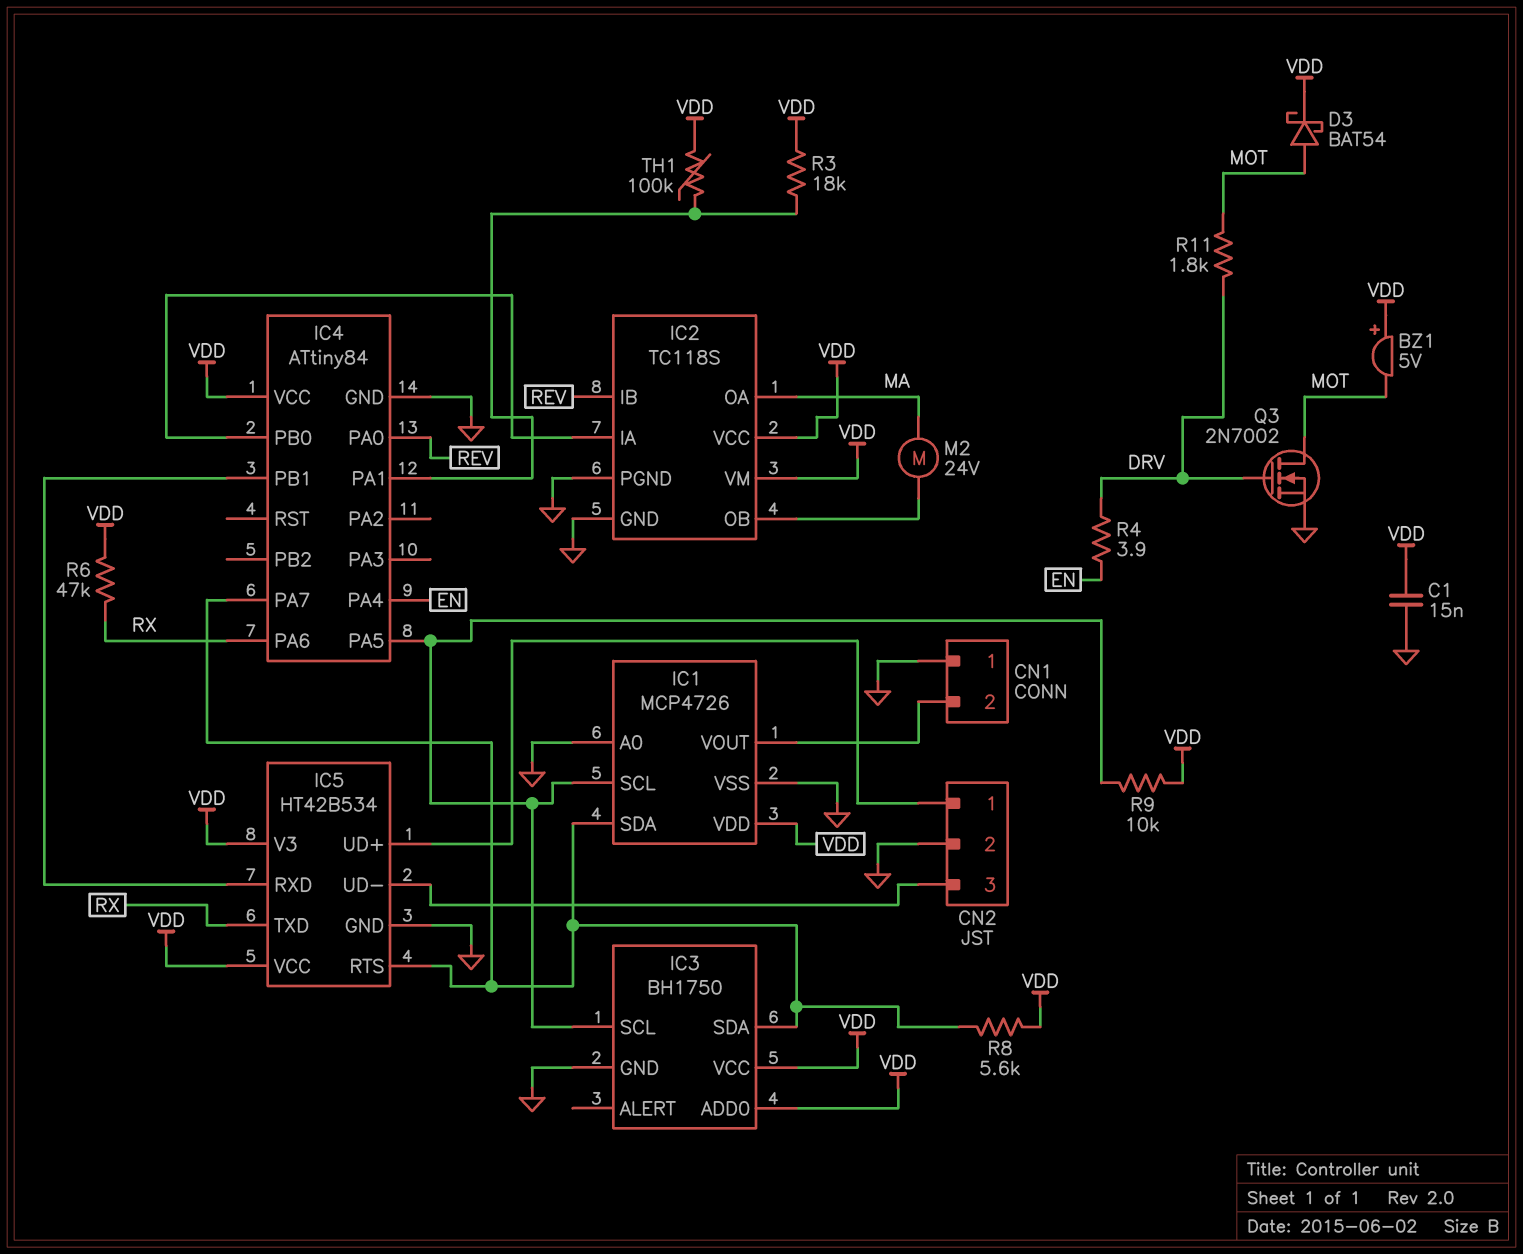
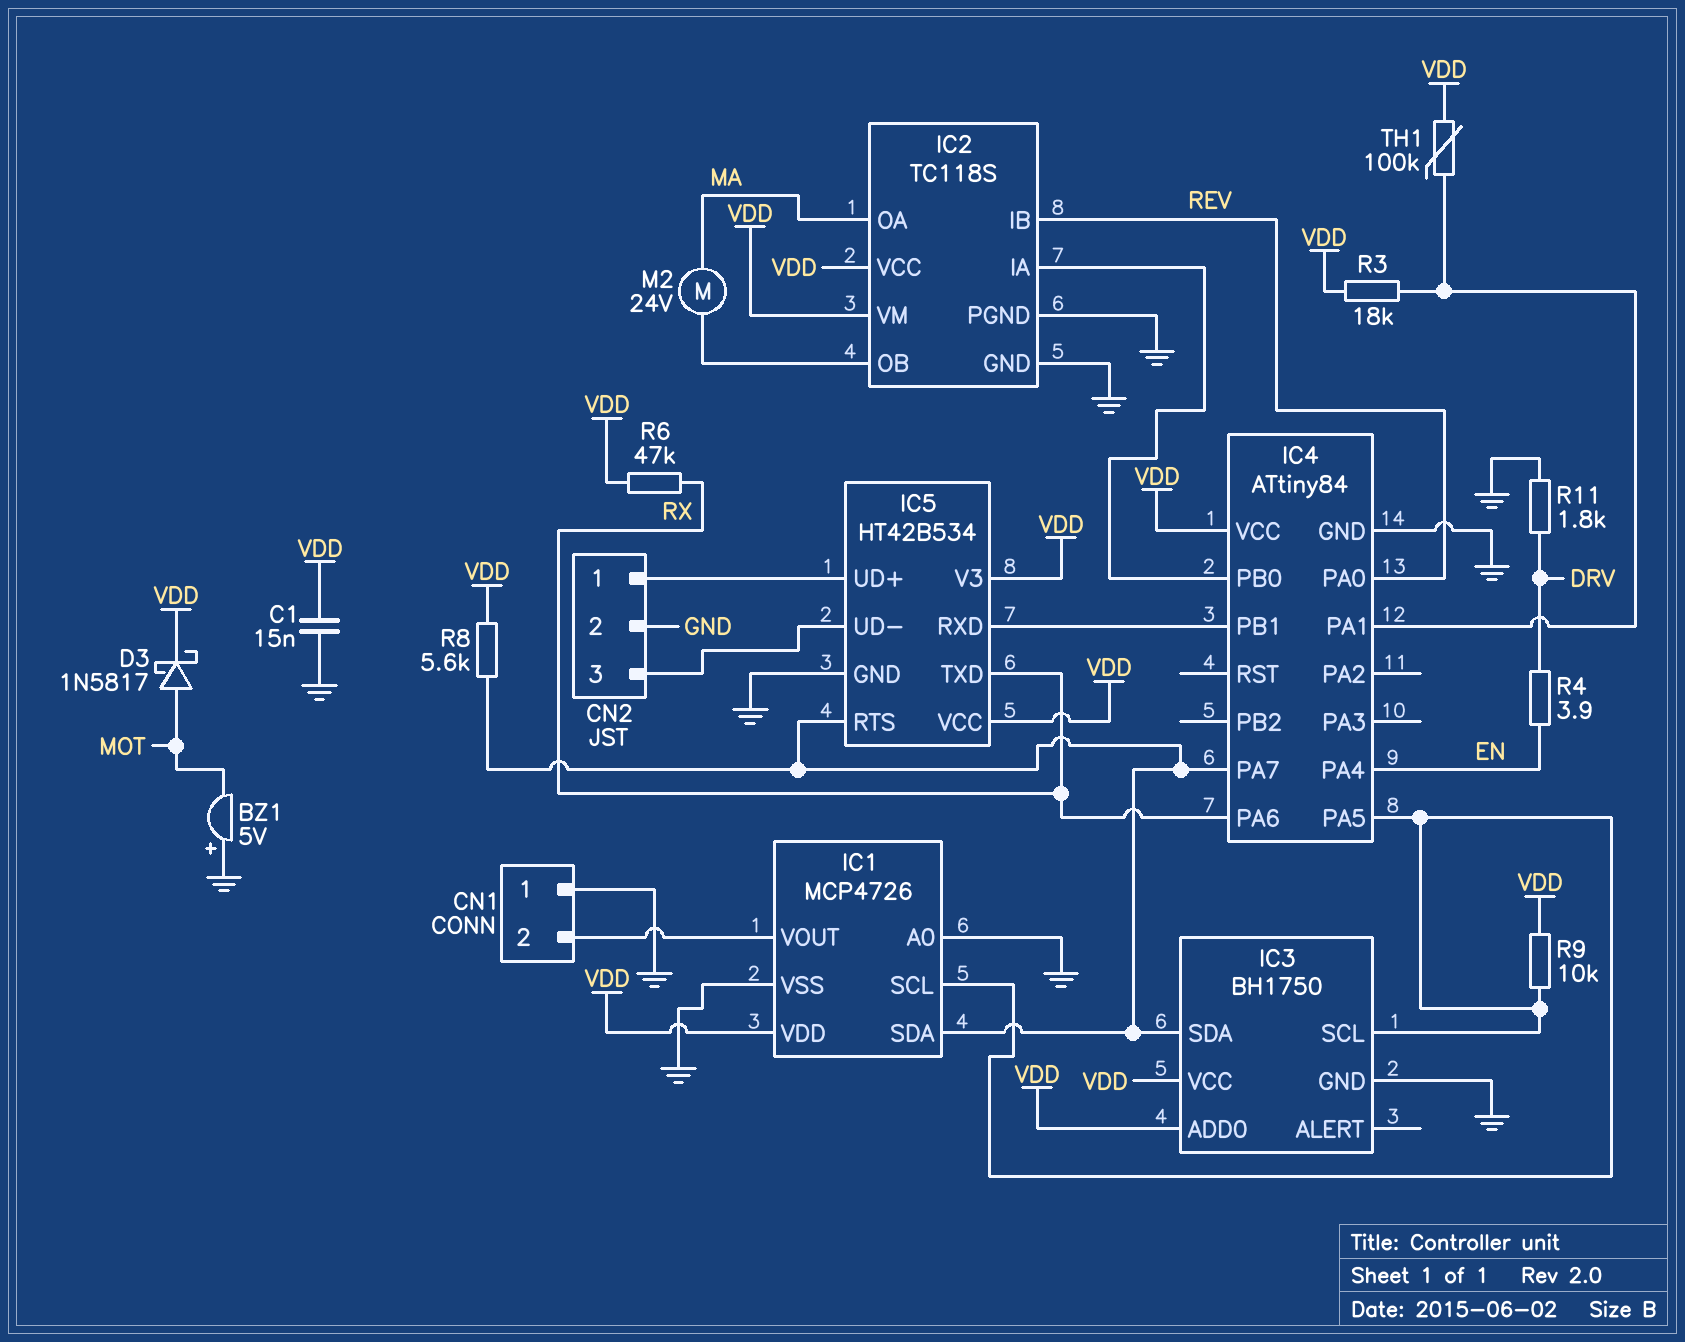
BZ1: buzzer 5V (plus VDD, minus MOT) -> buzzer 5V (plus GND, minus MOT)
D3: schottky BAT54 (A MOT, K VDD) -> schottky 1N5817 (A MOT, K VDD)
Q3: NMOS 2N7002 (G DRV, D MOT, S GND) -> none
R11: 1.8k (DRV, MOT) -> 1.8k (DRV, GND)

